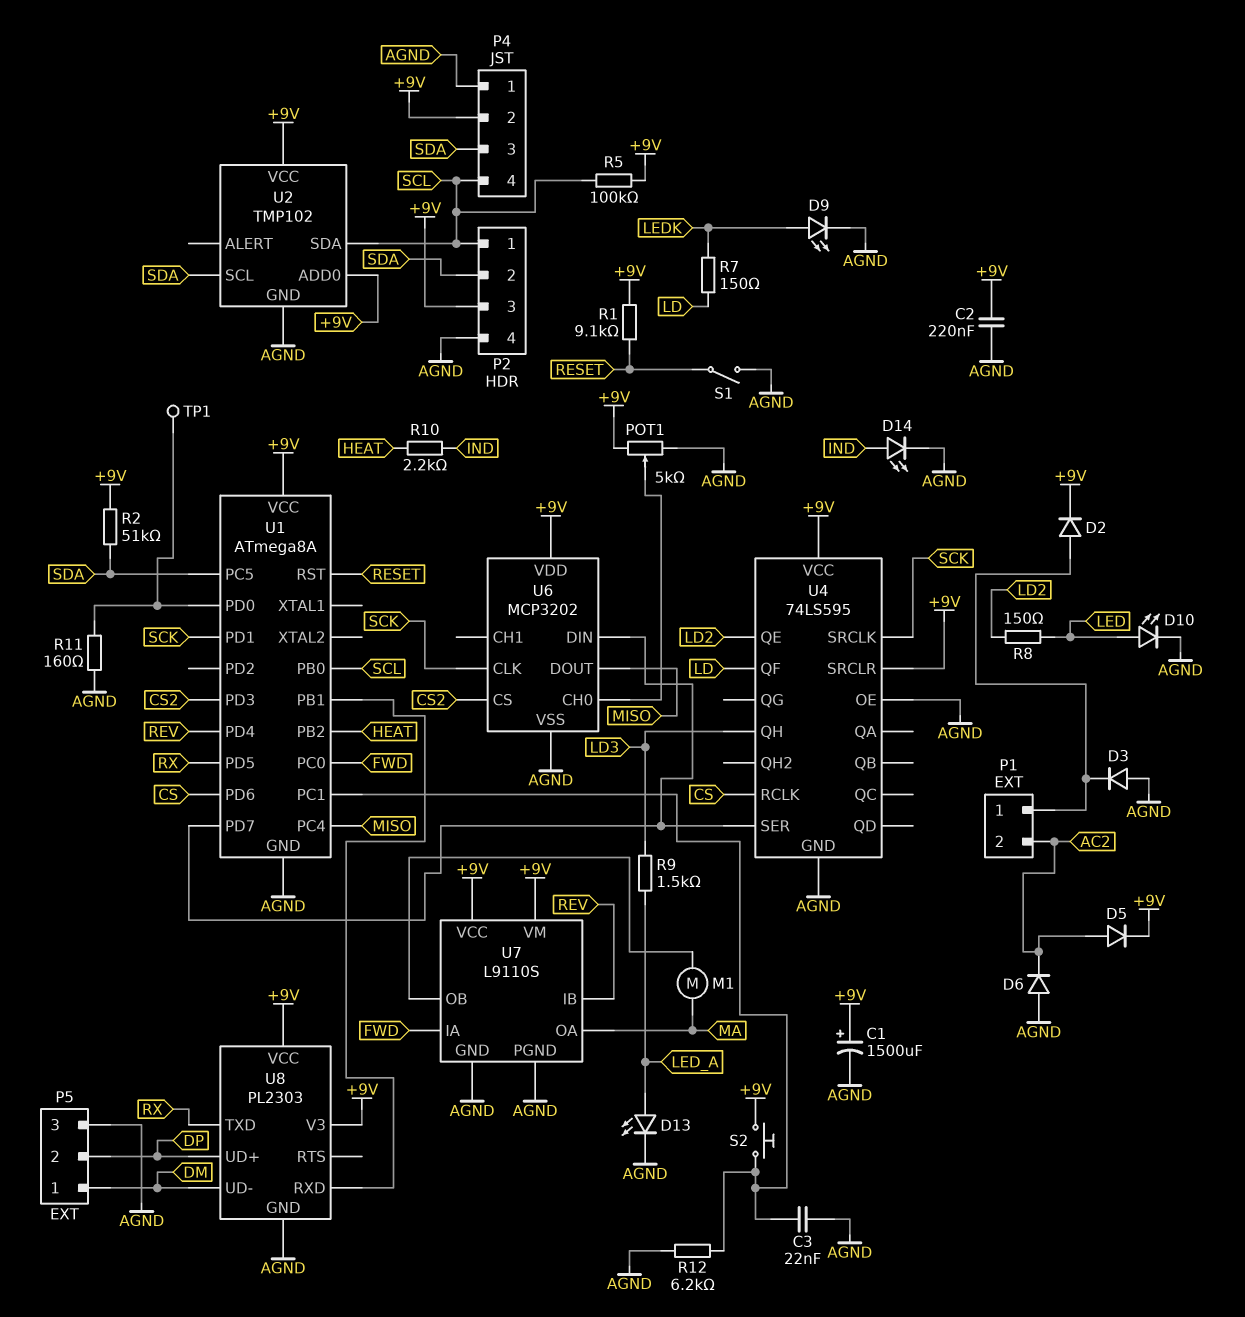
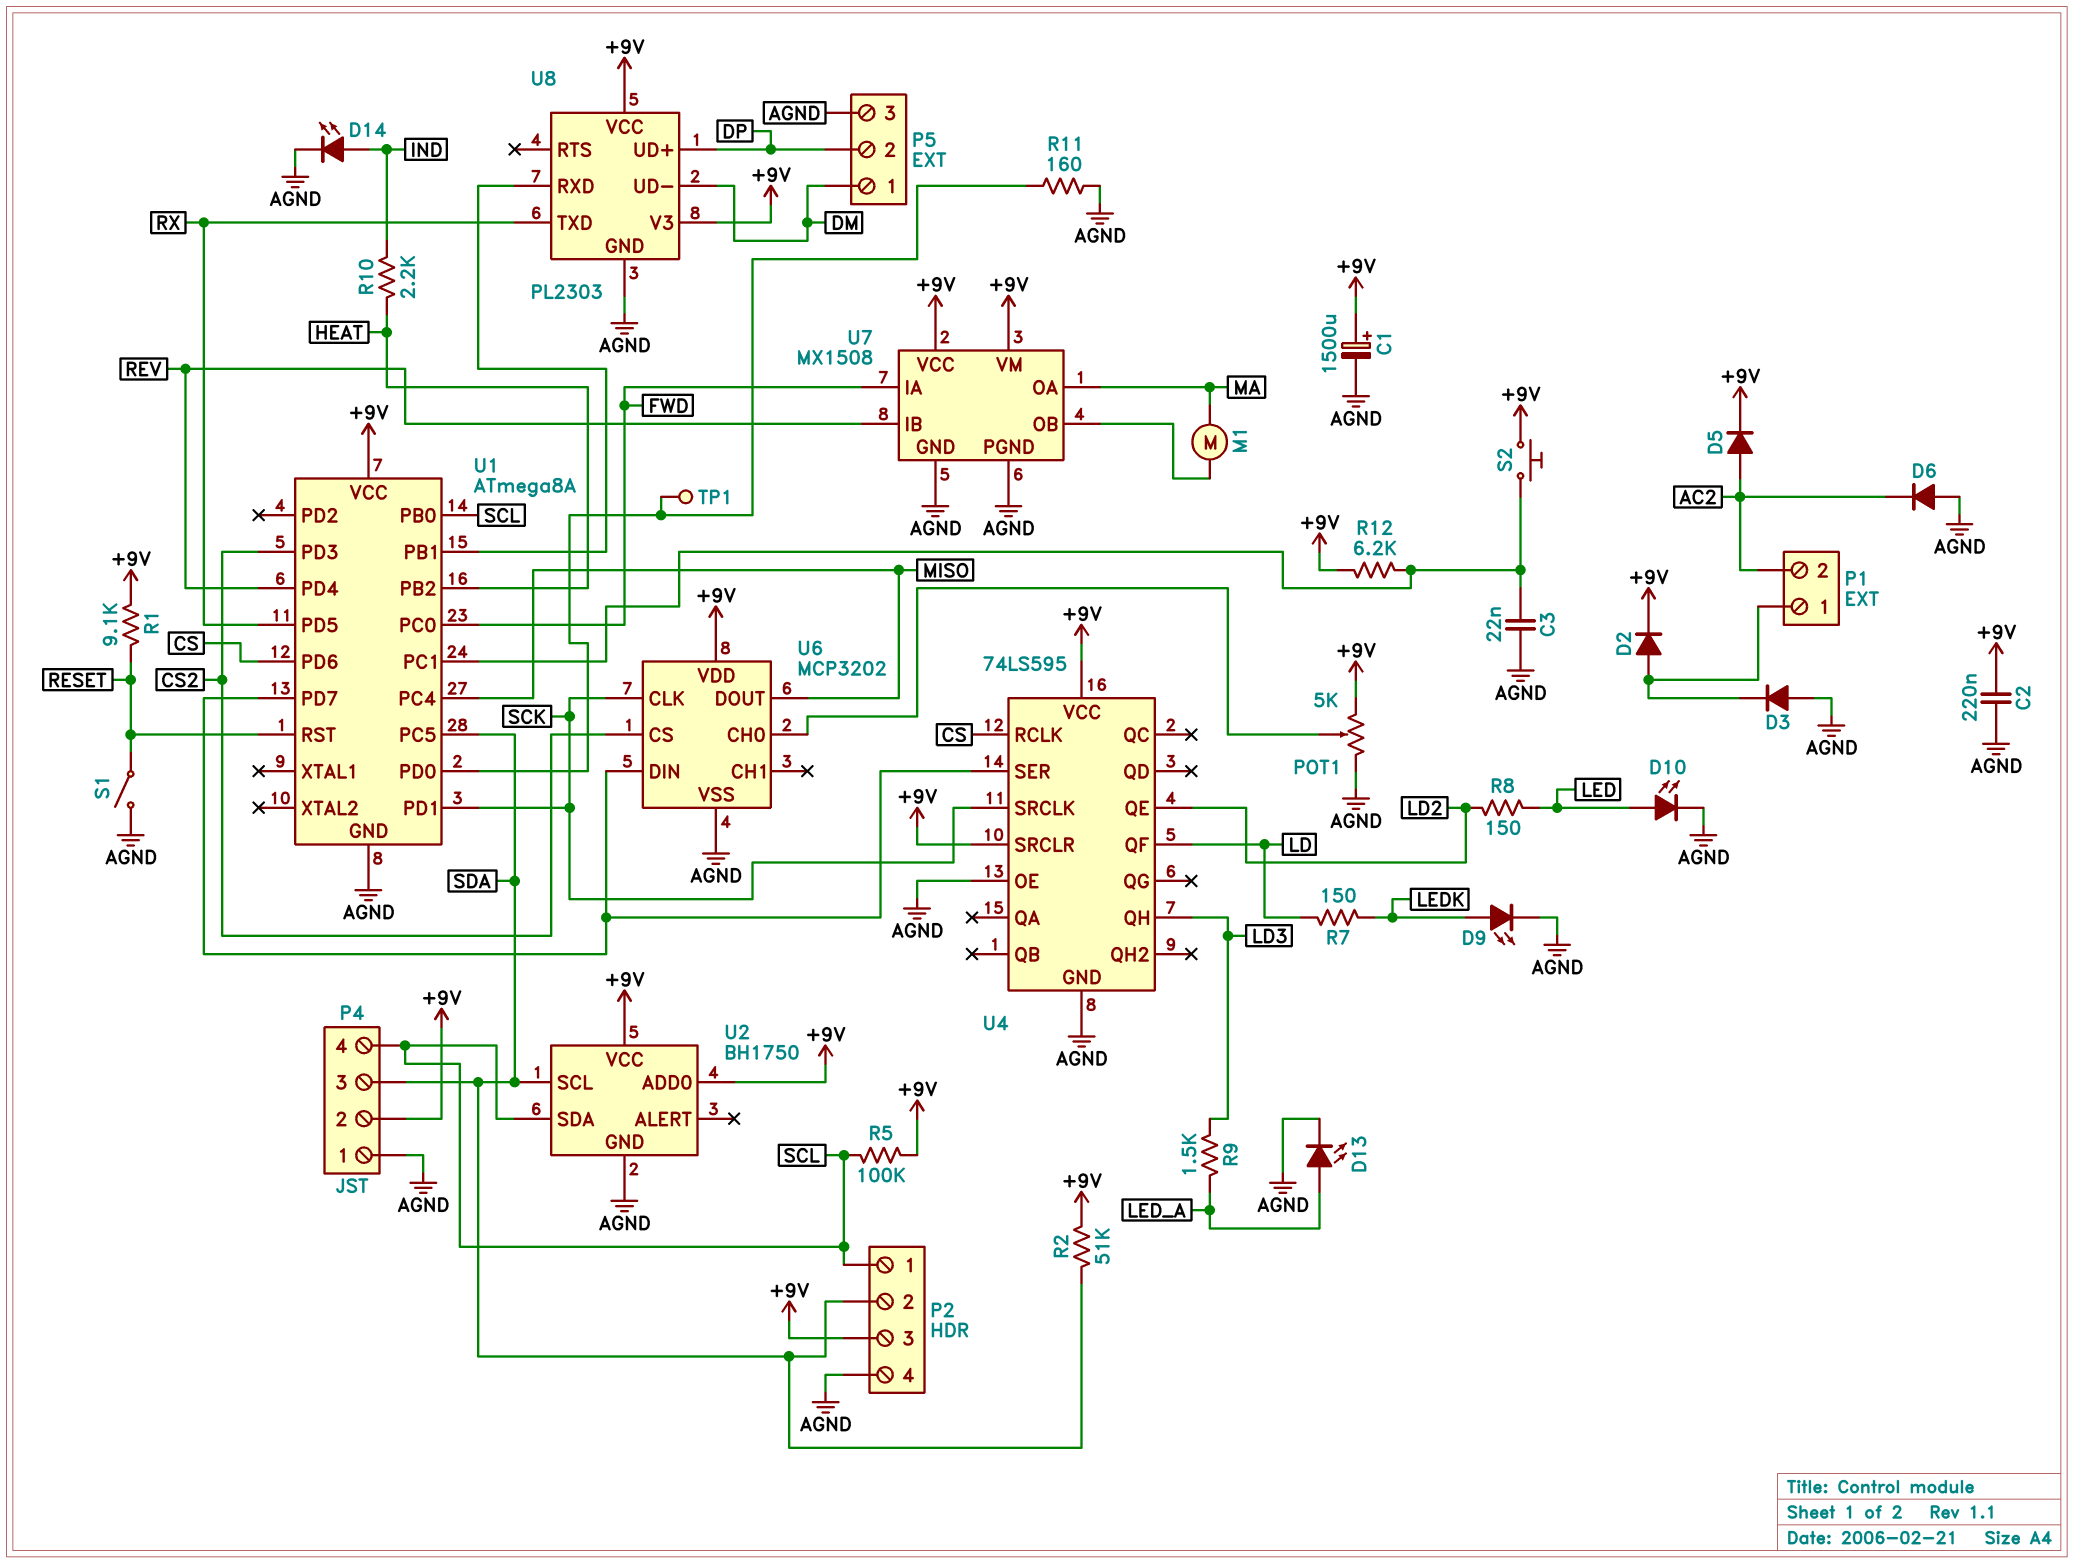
R12: 6.2k (AGND, U1/PC1) -> 6.2k (+9V, U1/PC1)
U2: TMP102 -> BH1750
U7: L9110S -> MX1508

